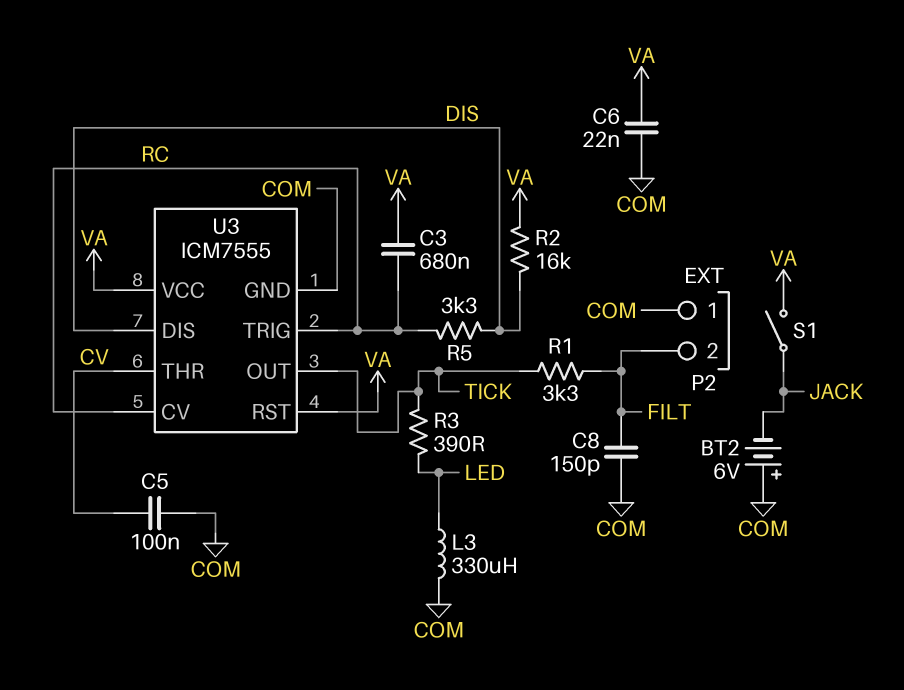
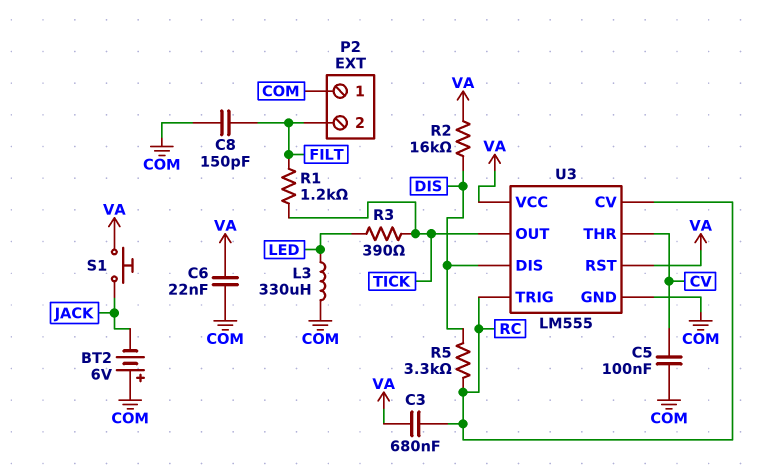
R1: 3.3k (FILT, TICK) -> 1.2k (FILT, TICK)
S1: switch (JACK, VA) -> button (JACK, VA)
U3: ICM7555 -> LM555

